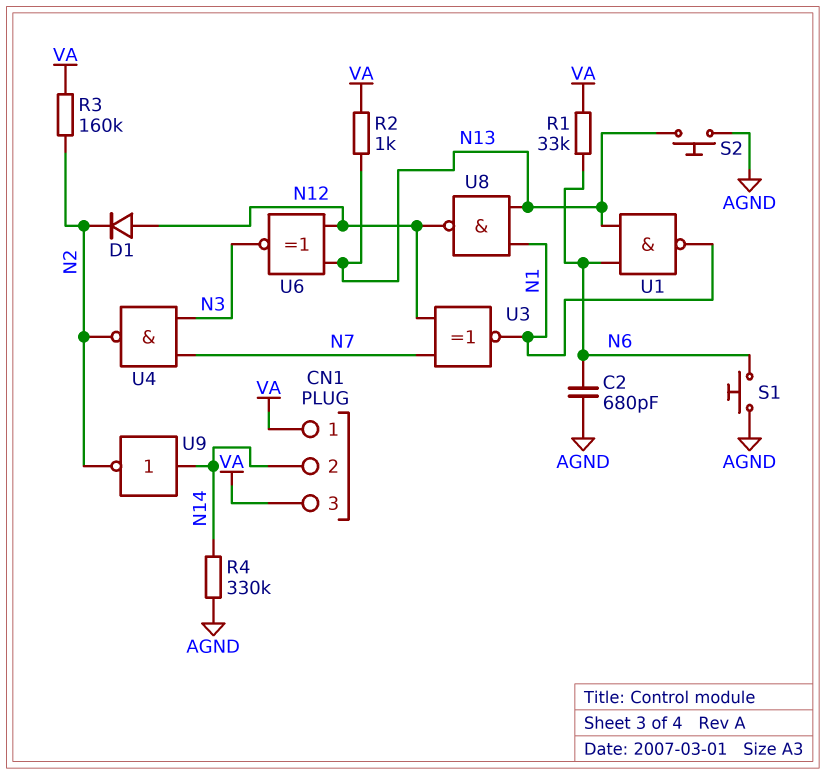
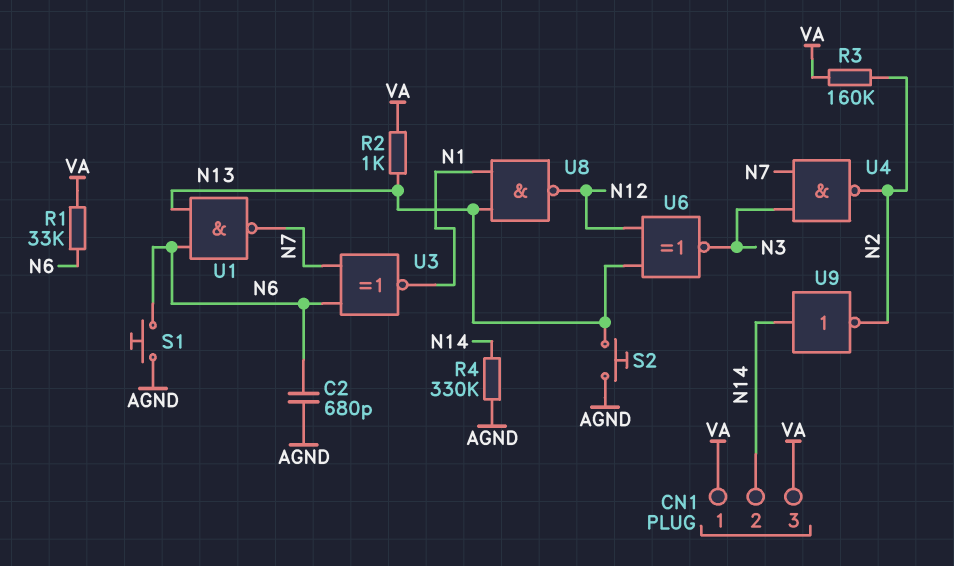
D1: diode (A N12, K N2) -> none
U1: NAND (in N6, in N13, out N1) -> NAND (in N6, in N13, out N7)
U3: XNOR (in N7, in N12, out N1) -> XNOR (in N6, in N7, out N1)

